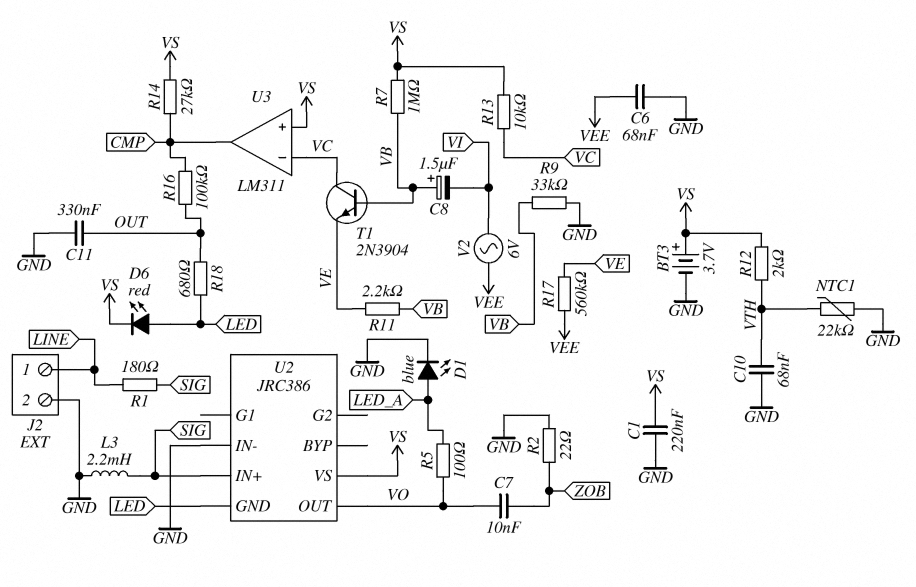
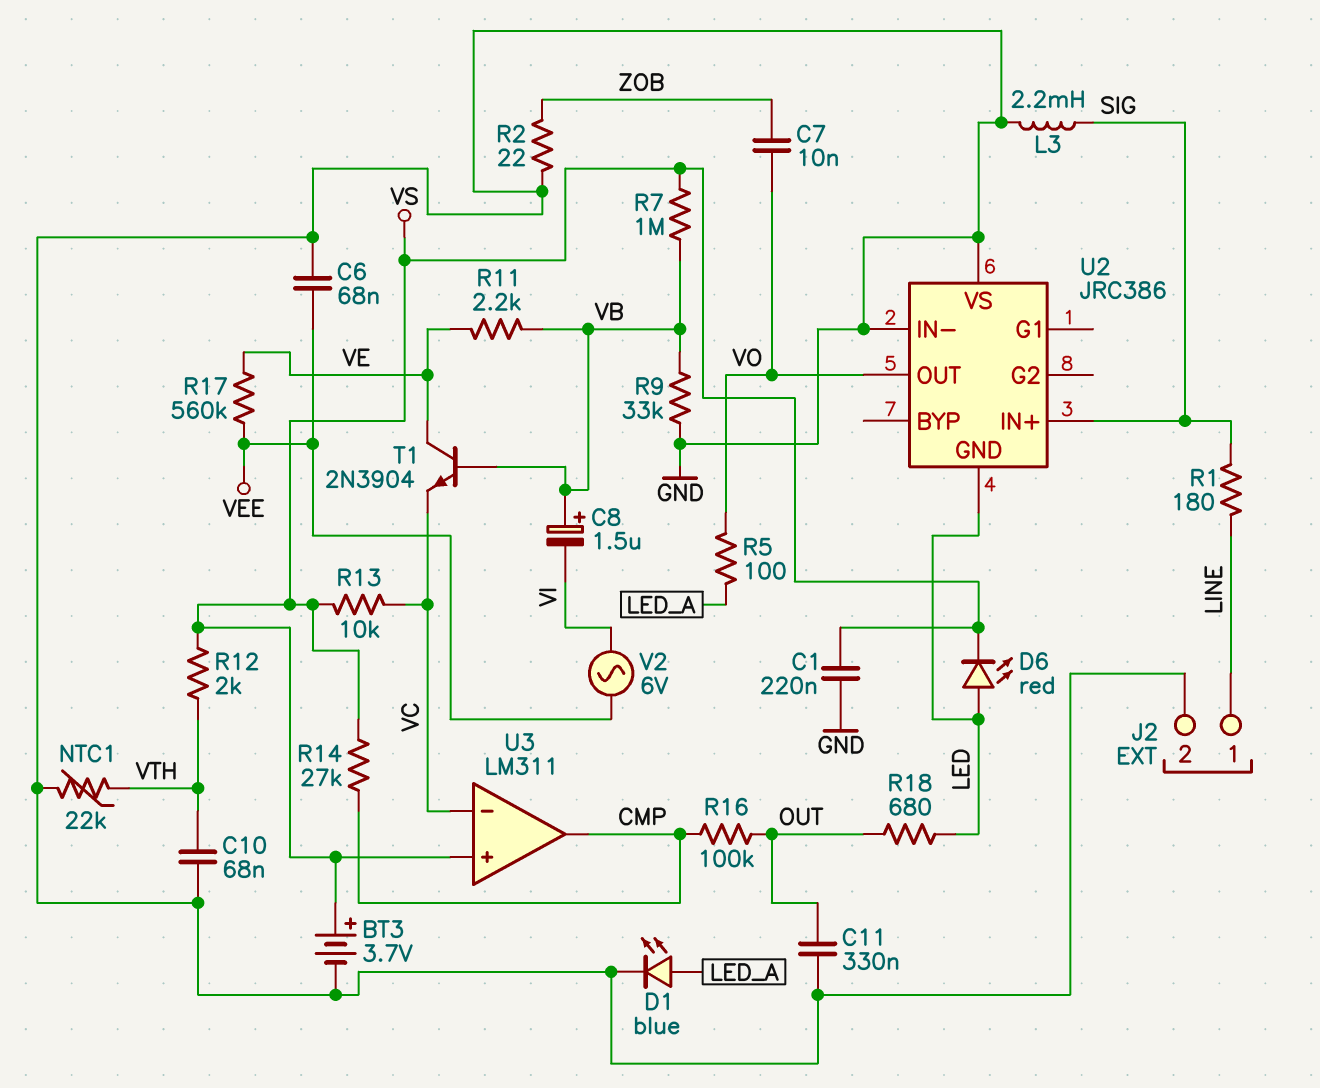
T1: NPN 2N3904 (B VB, C VC, E VE) -> NPN 2N3904 (B VB, C VE, E VC)
U2 pin VS: VS -> GND

